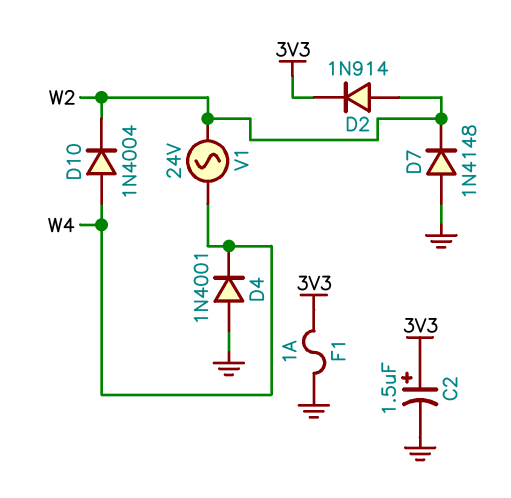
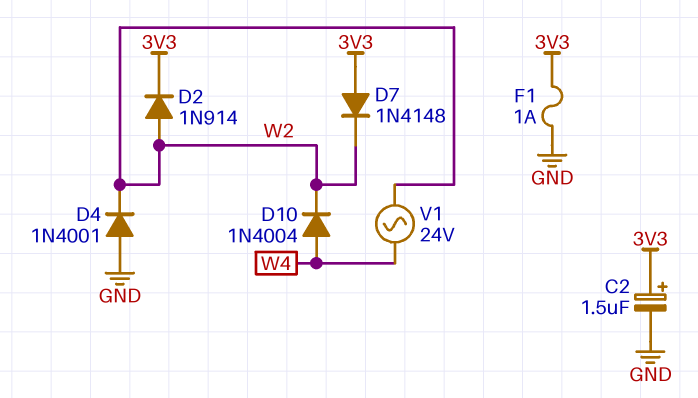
D4: diode 1N4001 (A GND, K W4) -> diode 1N4001 (A GND, K W2)
D7: diode 1N4148 (A GND, K W2) -> diode 1N4148 (A 3V3, K W2)

